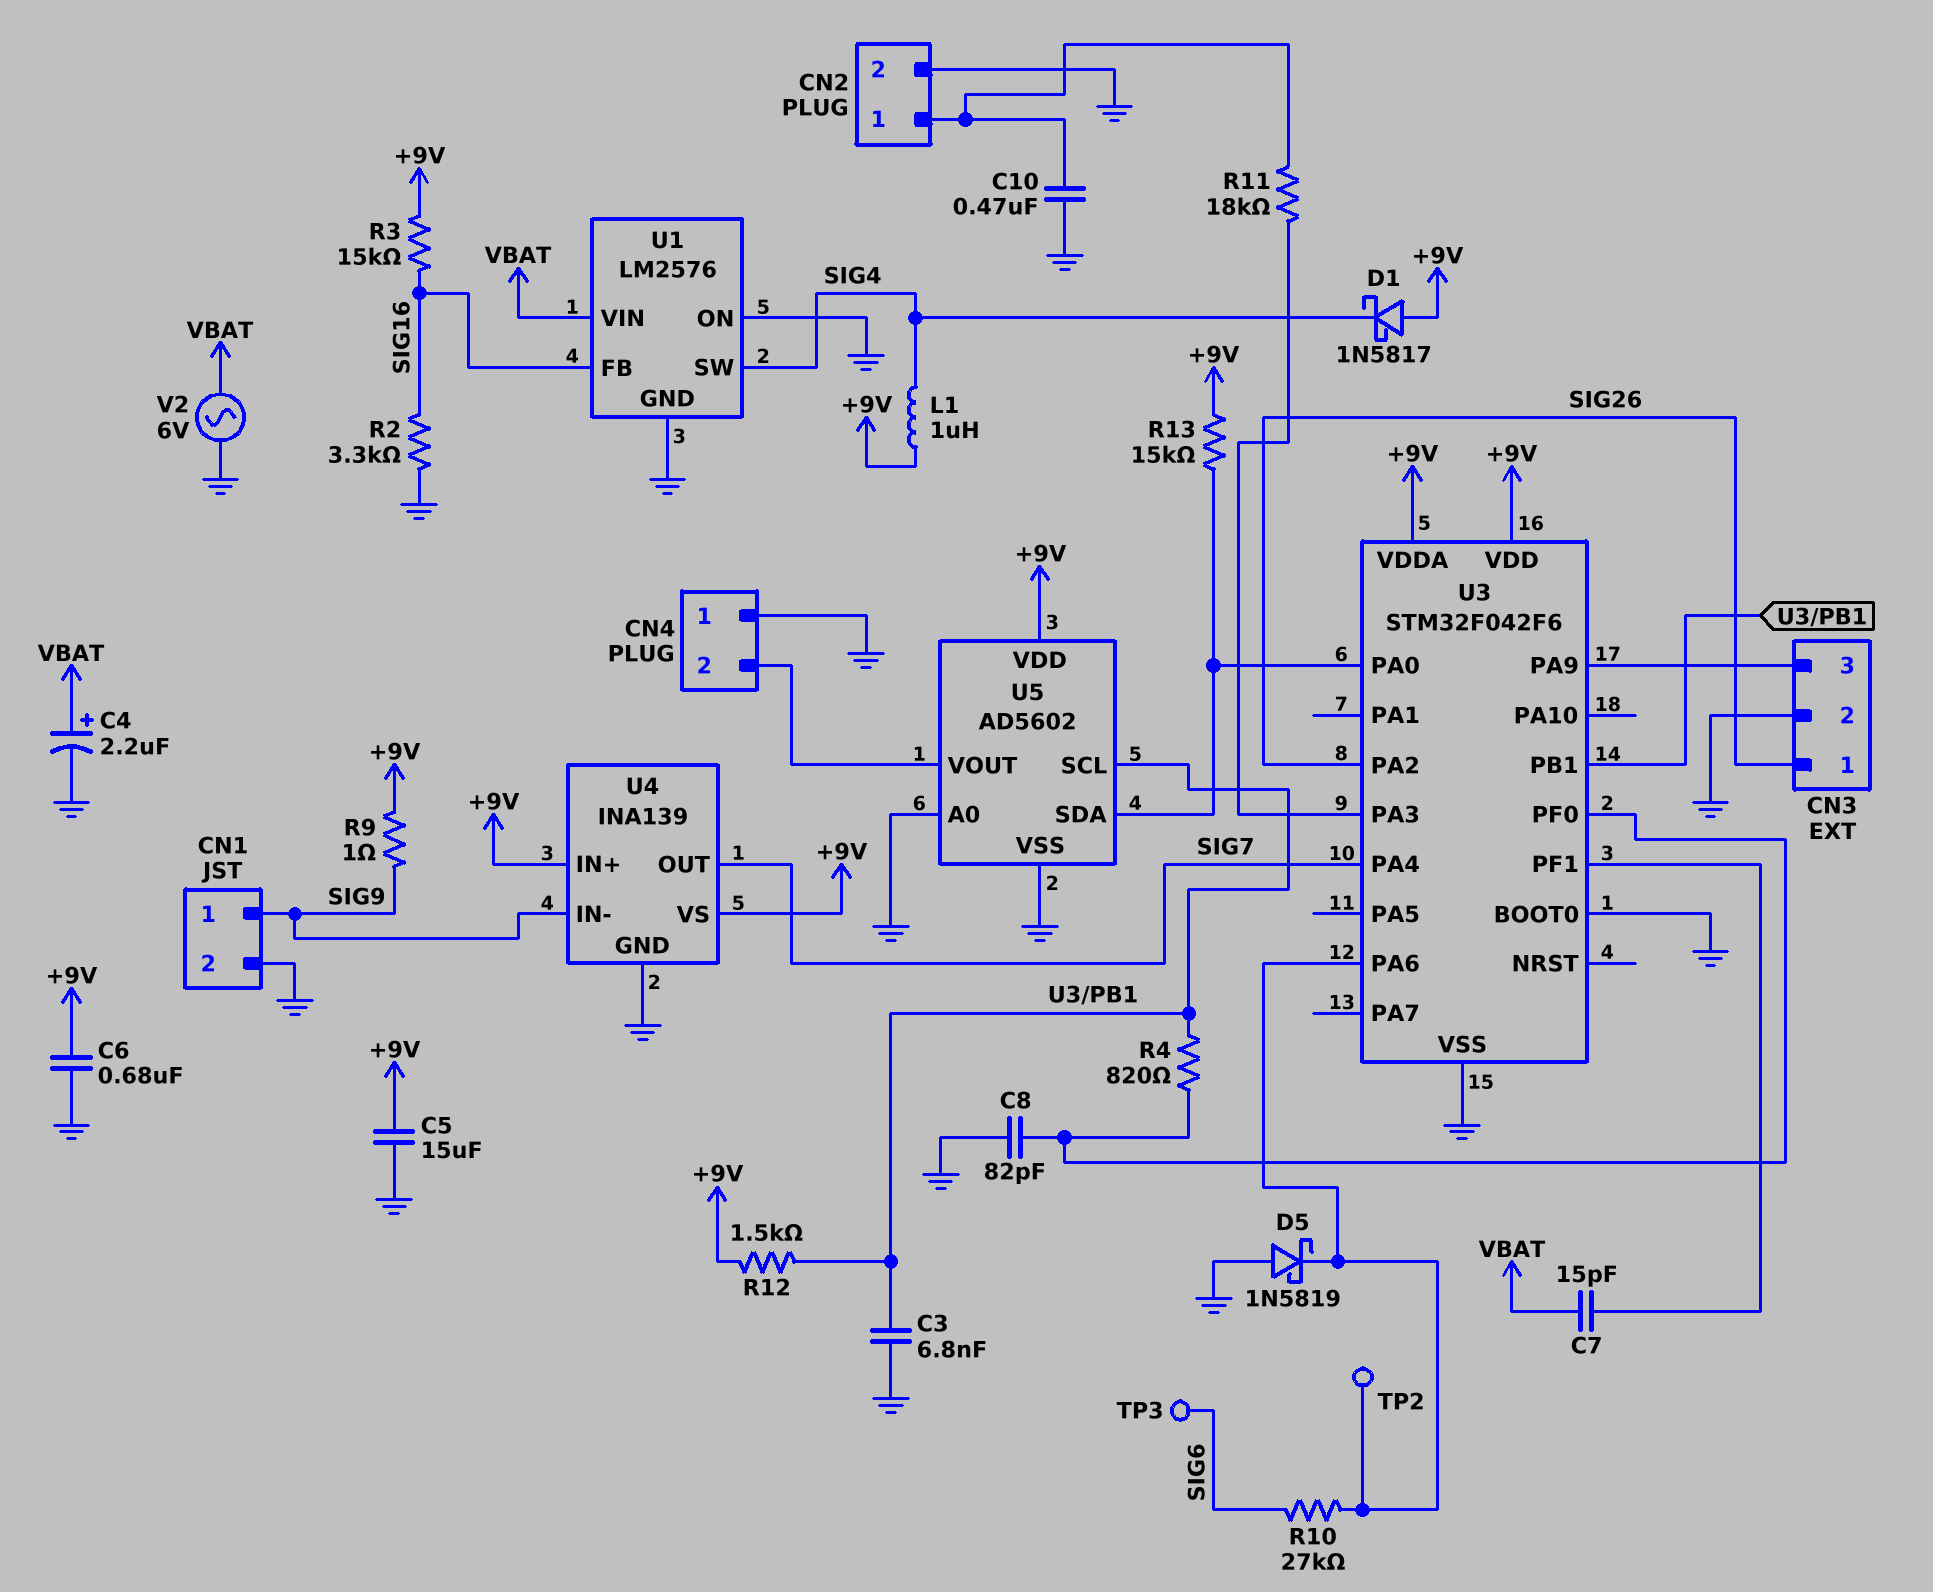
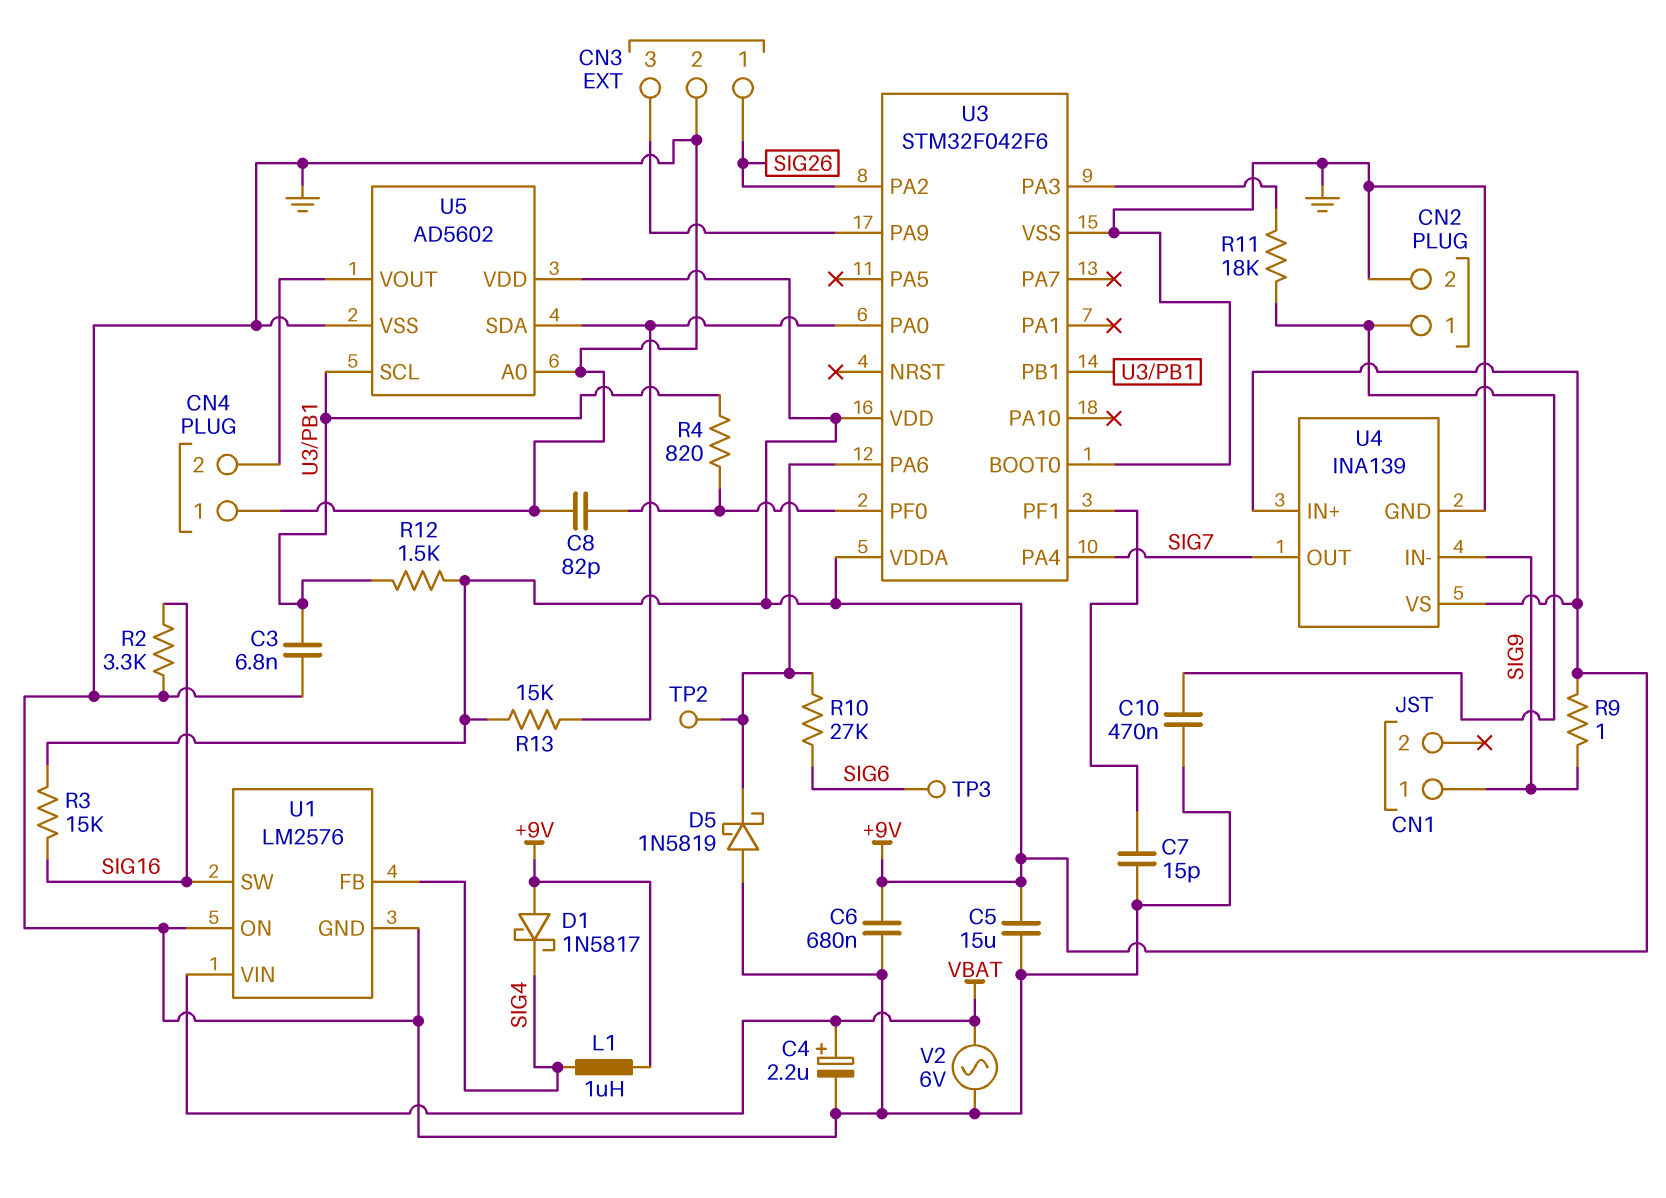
C7: 15pF (U3/PF1, VBAT) -> 15pF (GND, U3/PF1)
CN1 pin 2: GND -> none
U1 pin FB: SIG16 -> SIG4
U1 pin SW: SIG4 -> SIG16

